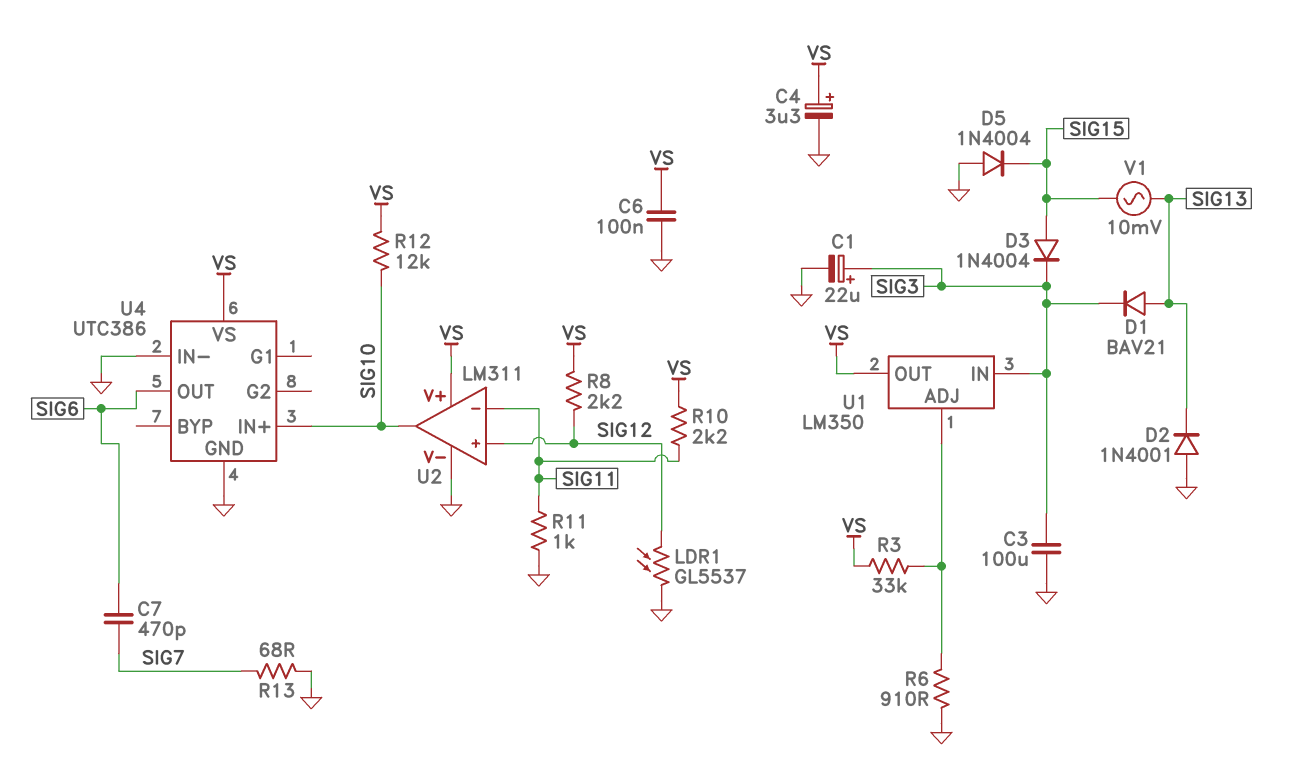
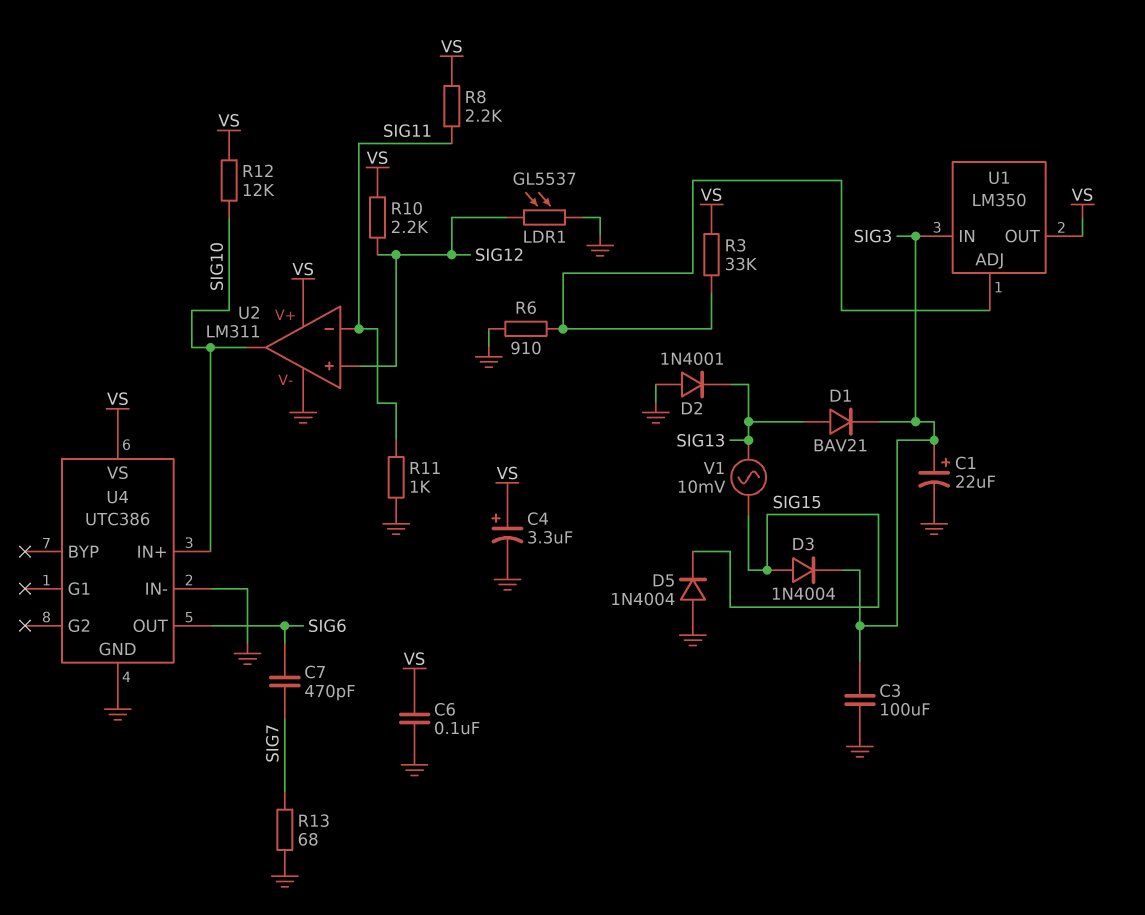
R8: 2.2k (SIG12, VS) -> 2.2k (SIG11, VS)
R10: 2.2k (SIG11, VS) -> 2.2k (SIG12, VS)

